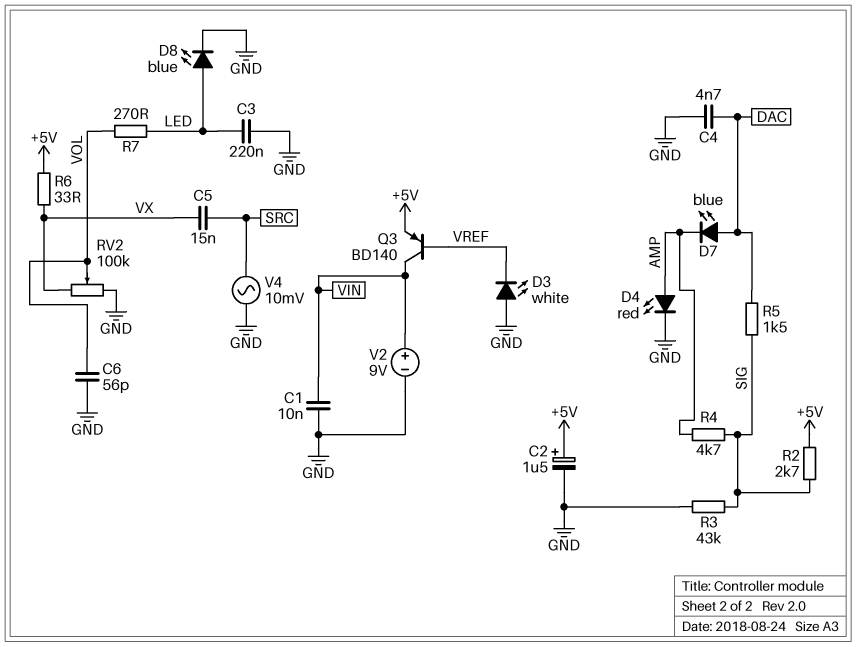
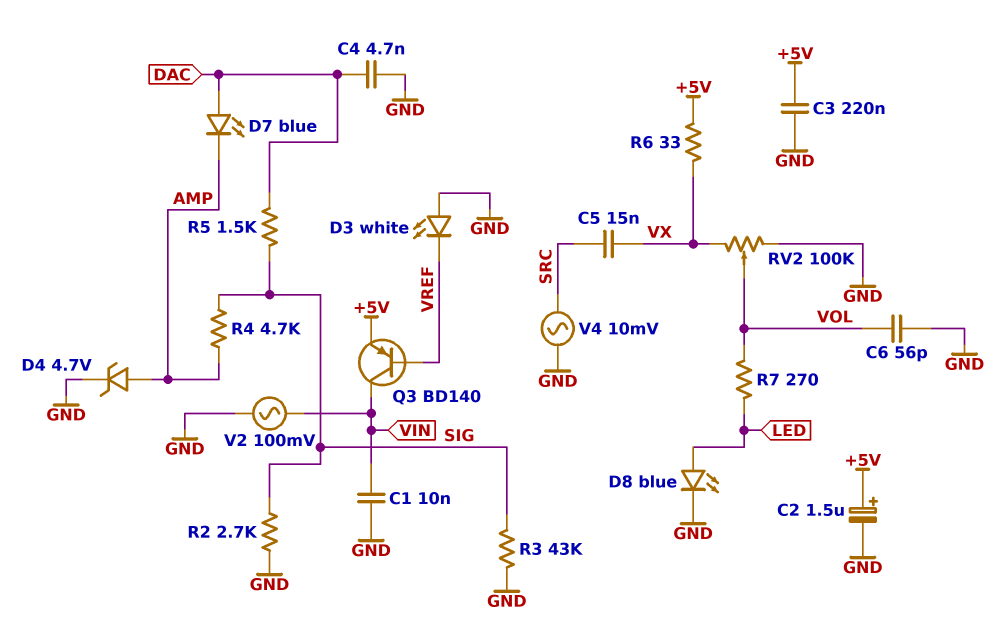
C3: 220nF (GND, LED) -> 220nF (+5V, GND)
D4: LED red (A AMP, K GND) -> zener 4.7V (A AMP, K GND)
R2: 2.7k (+5V, SIG) -> 2.7k (GND, SIG)
V2: 9V (plus VIN, minus GND) -> AC 100mV (GND, VIN)

